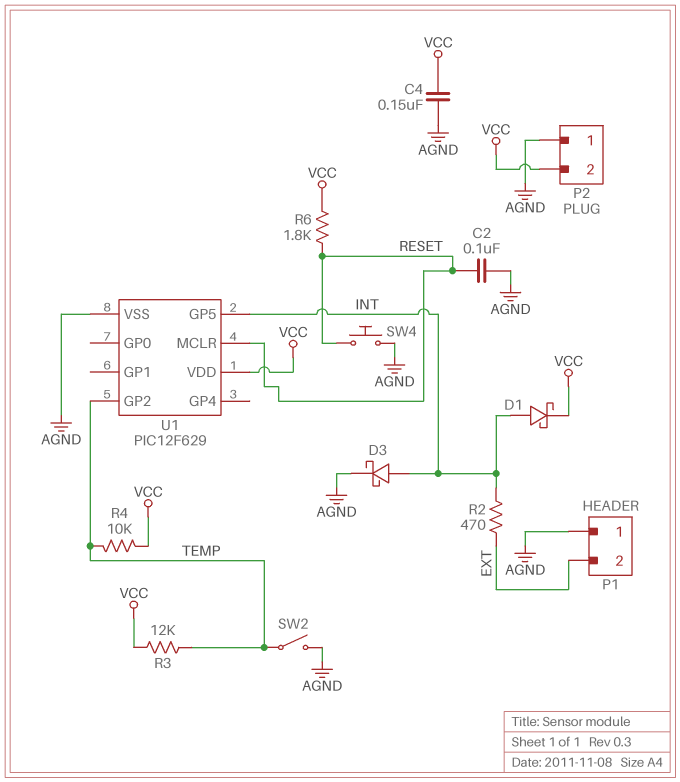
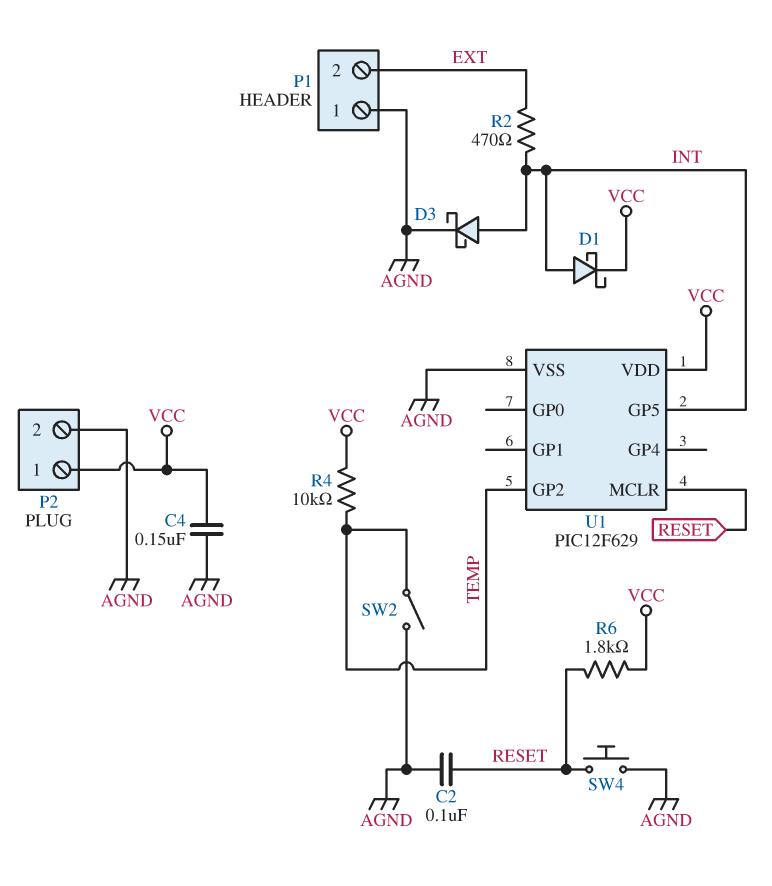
P2 pin 1: AGND -> VCC
P2 pin 2: VCC -> AGND
R3: 12k (TEMP, VCC) -> none

